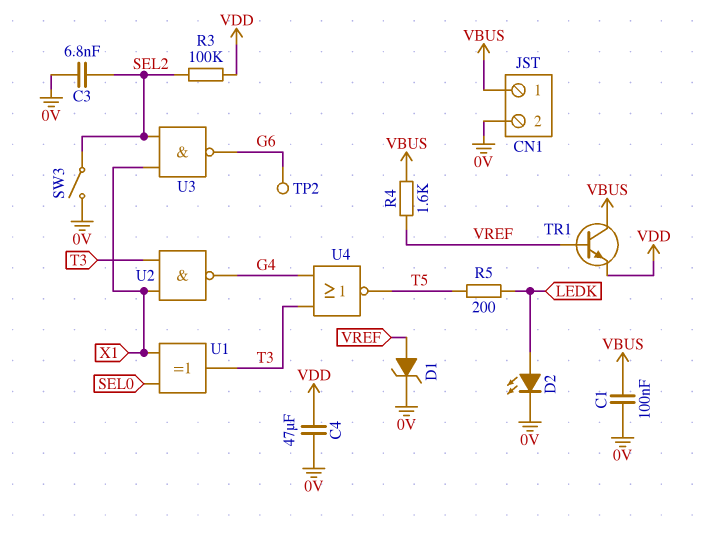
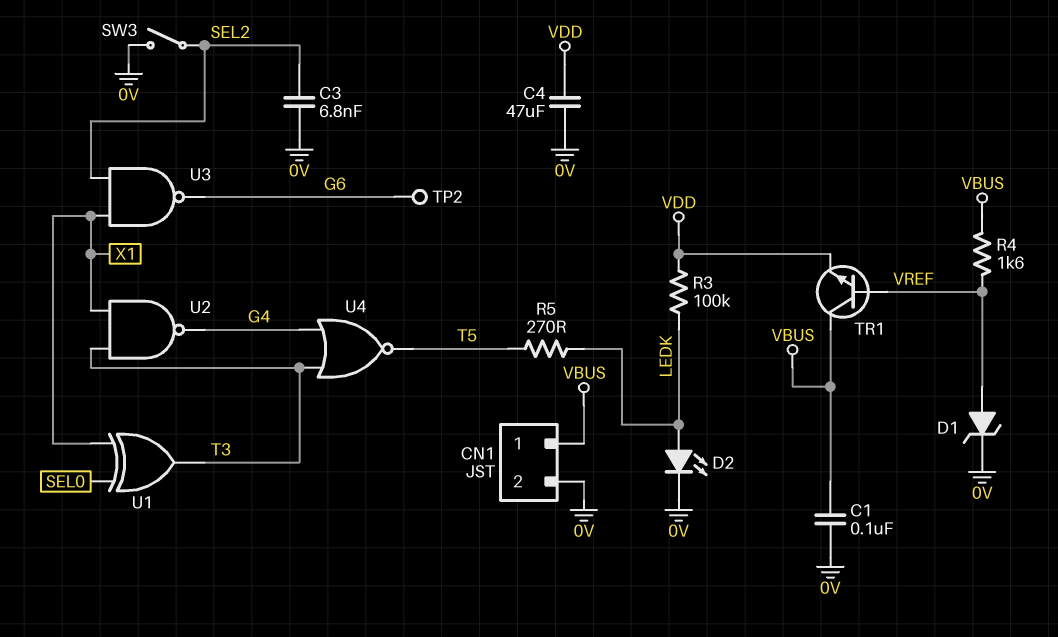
R3: 100k (SEL2, VDD) -> 100k (LEDK, VDD)
R5: 200 (LEDK, T5) -> 270 (LEDK, T5)

